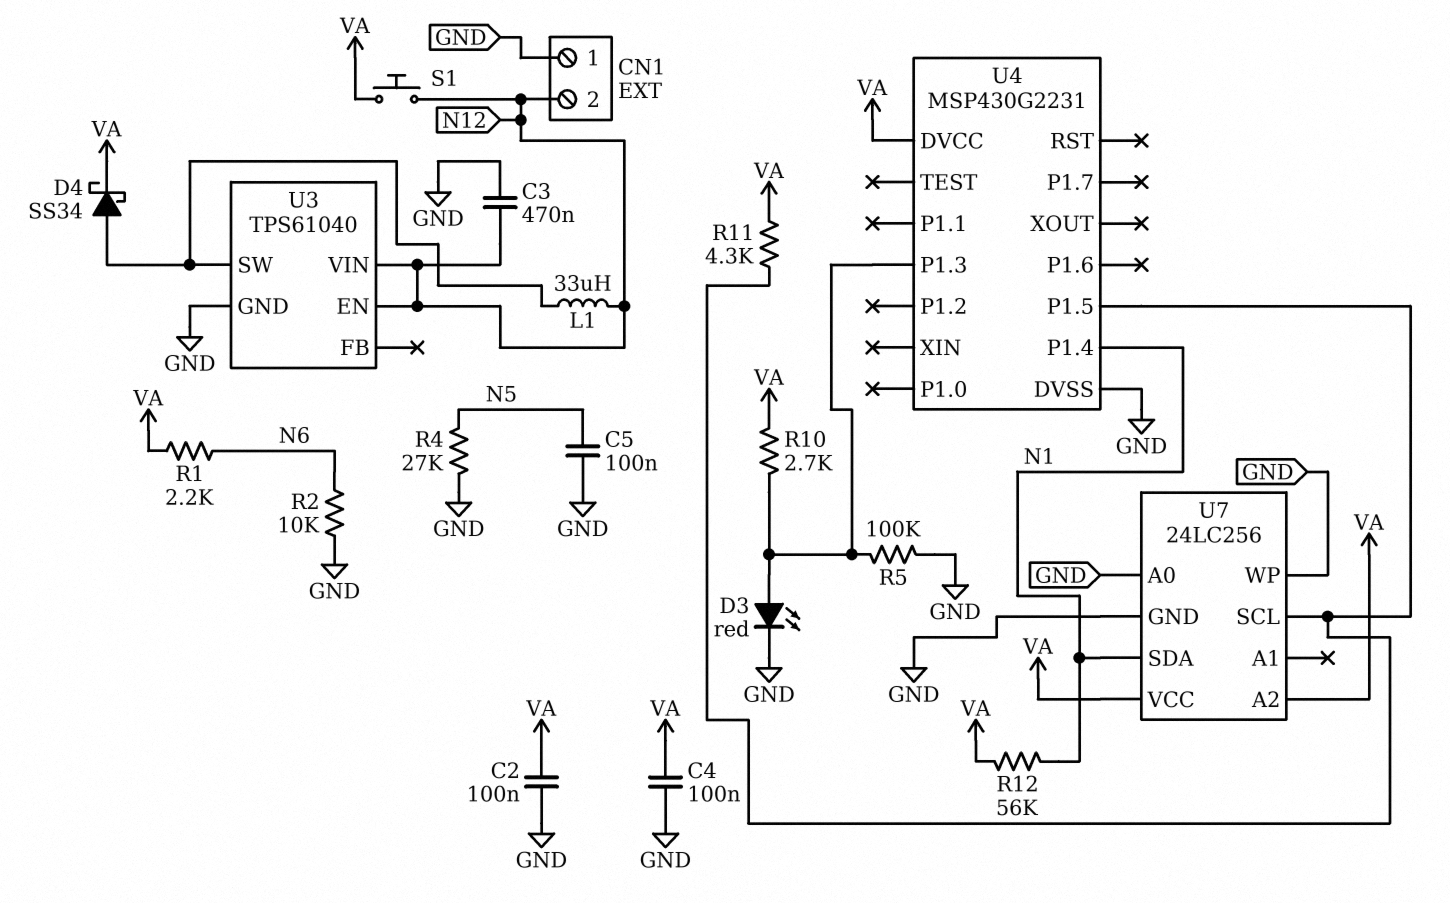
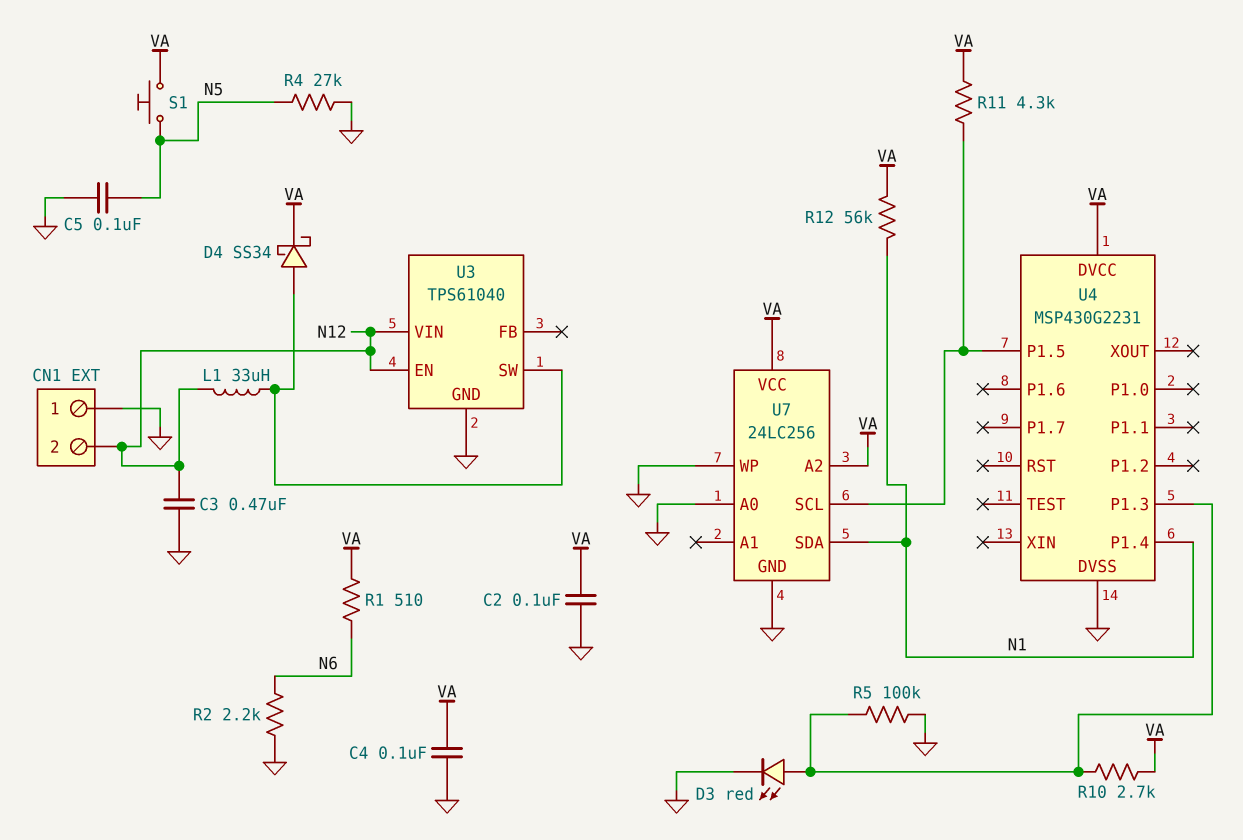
R1: 2.2k (N6, VA) -> 510 (N6, VA)
R2: 10k (GND, N6) -> 2.2k (GND, N6)
S1: button (N12, VA) -> button (N5, VA)

